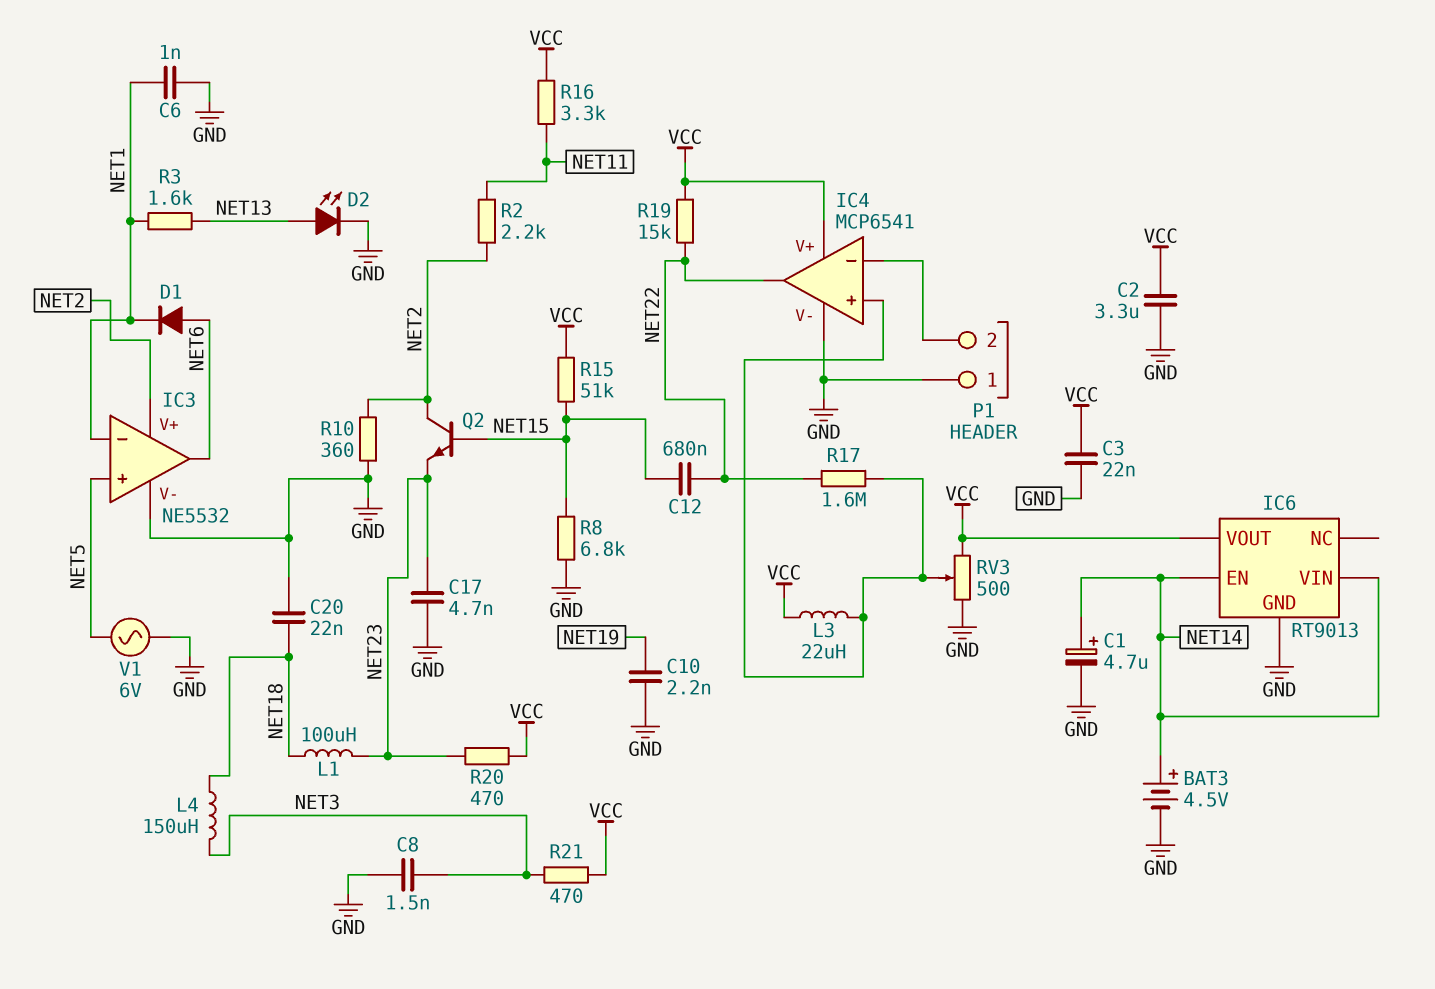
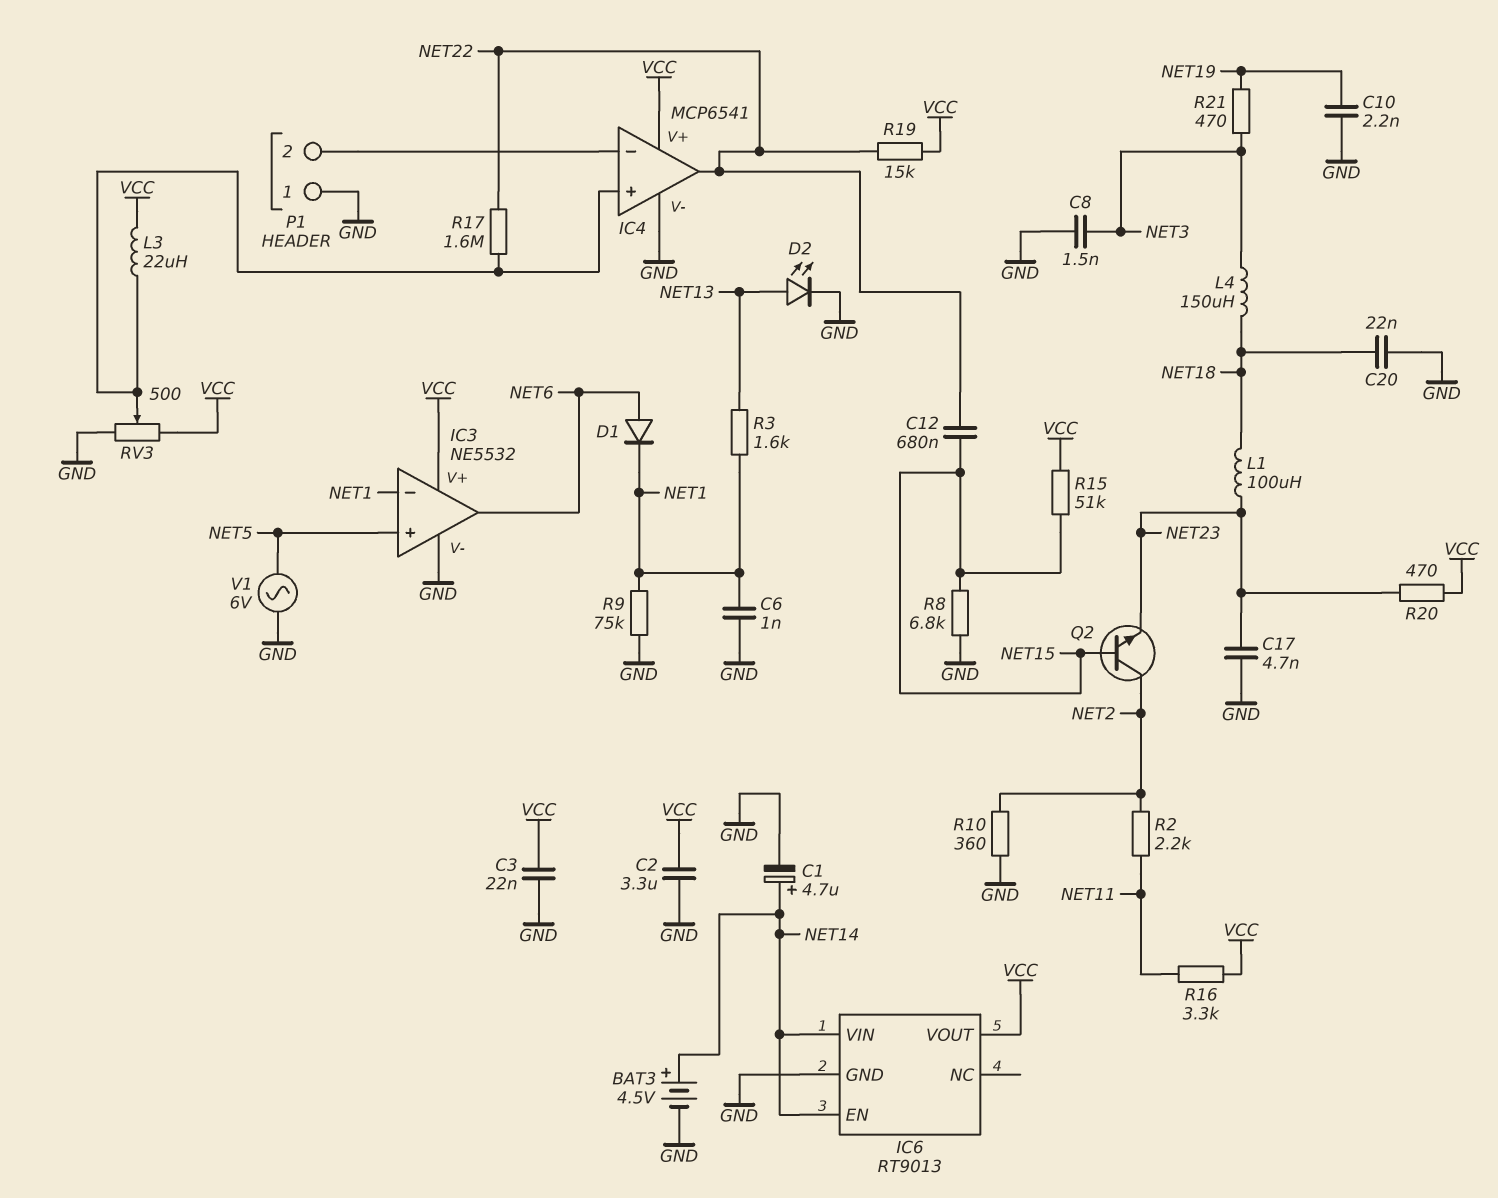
IC3 pin V+: NET2 -> VCC
R9: none -> 75k (GND, NET1)
R21: 470 (NET3, VCC) -> 470 (NET3, NET19)

